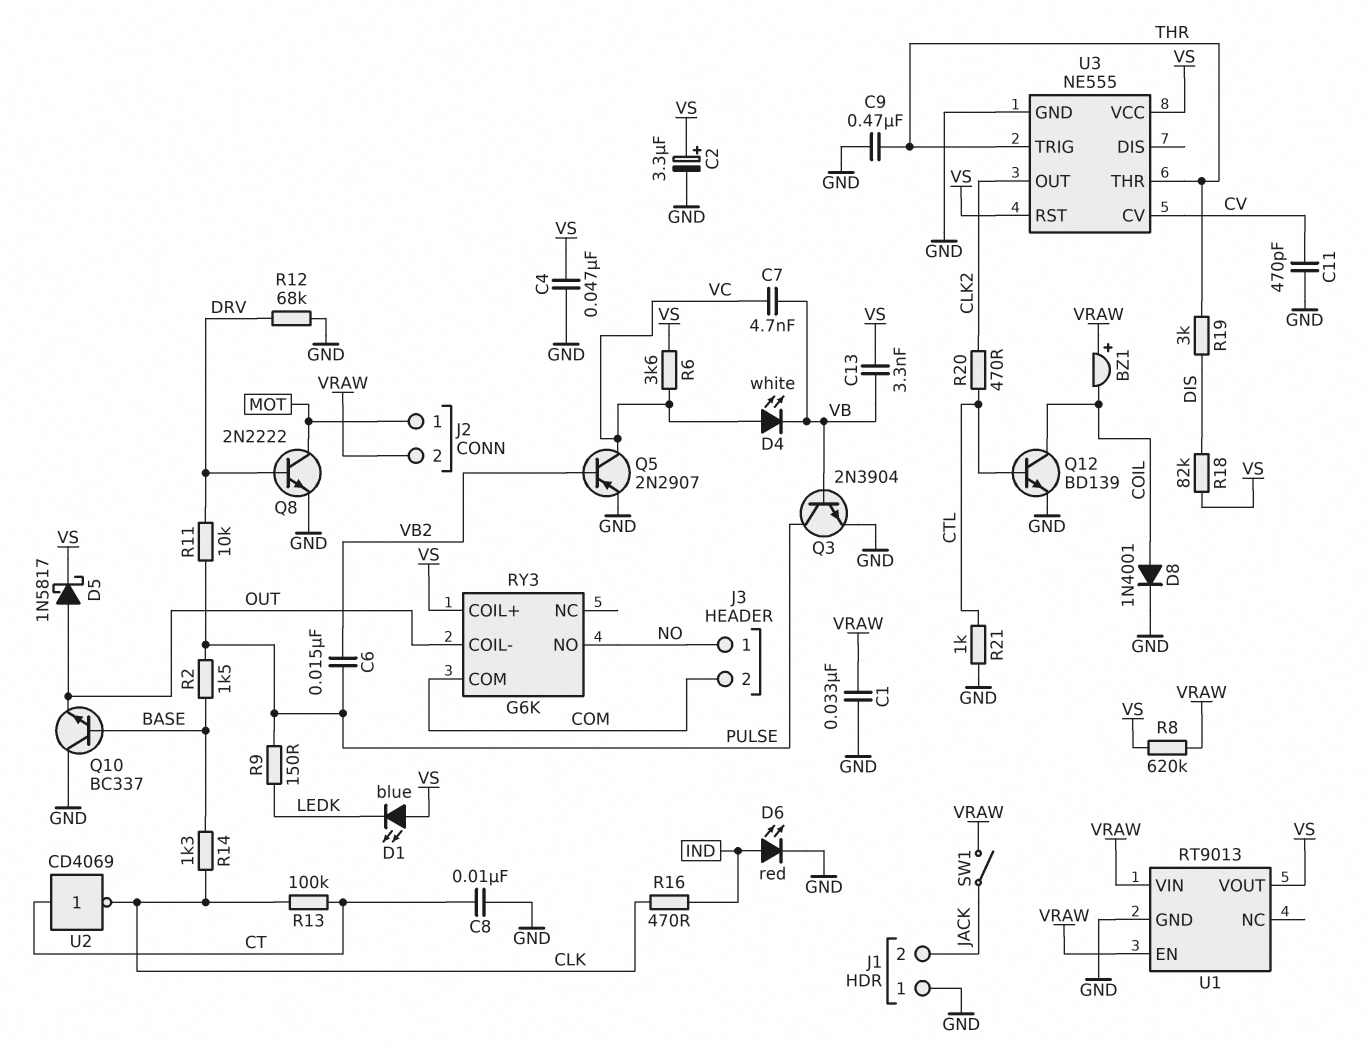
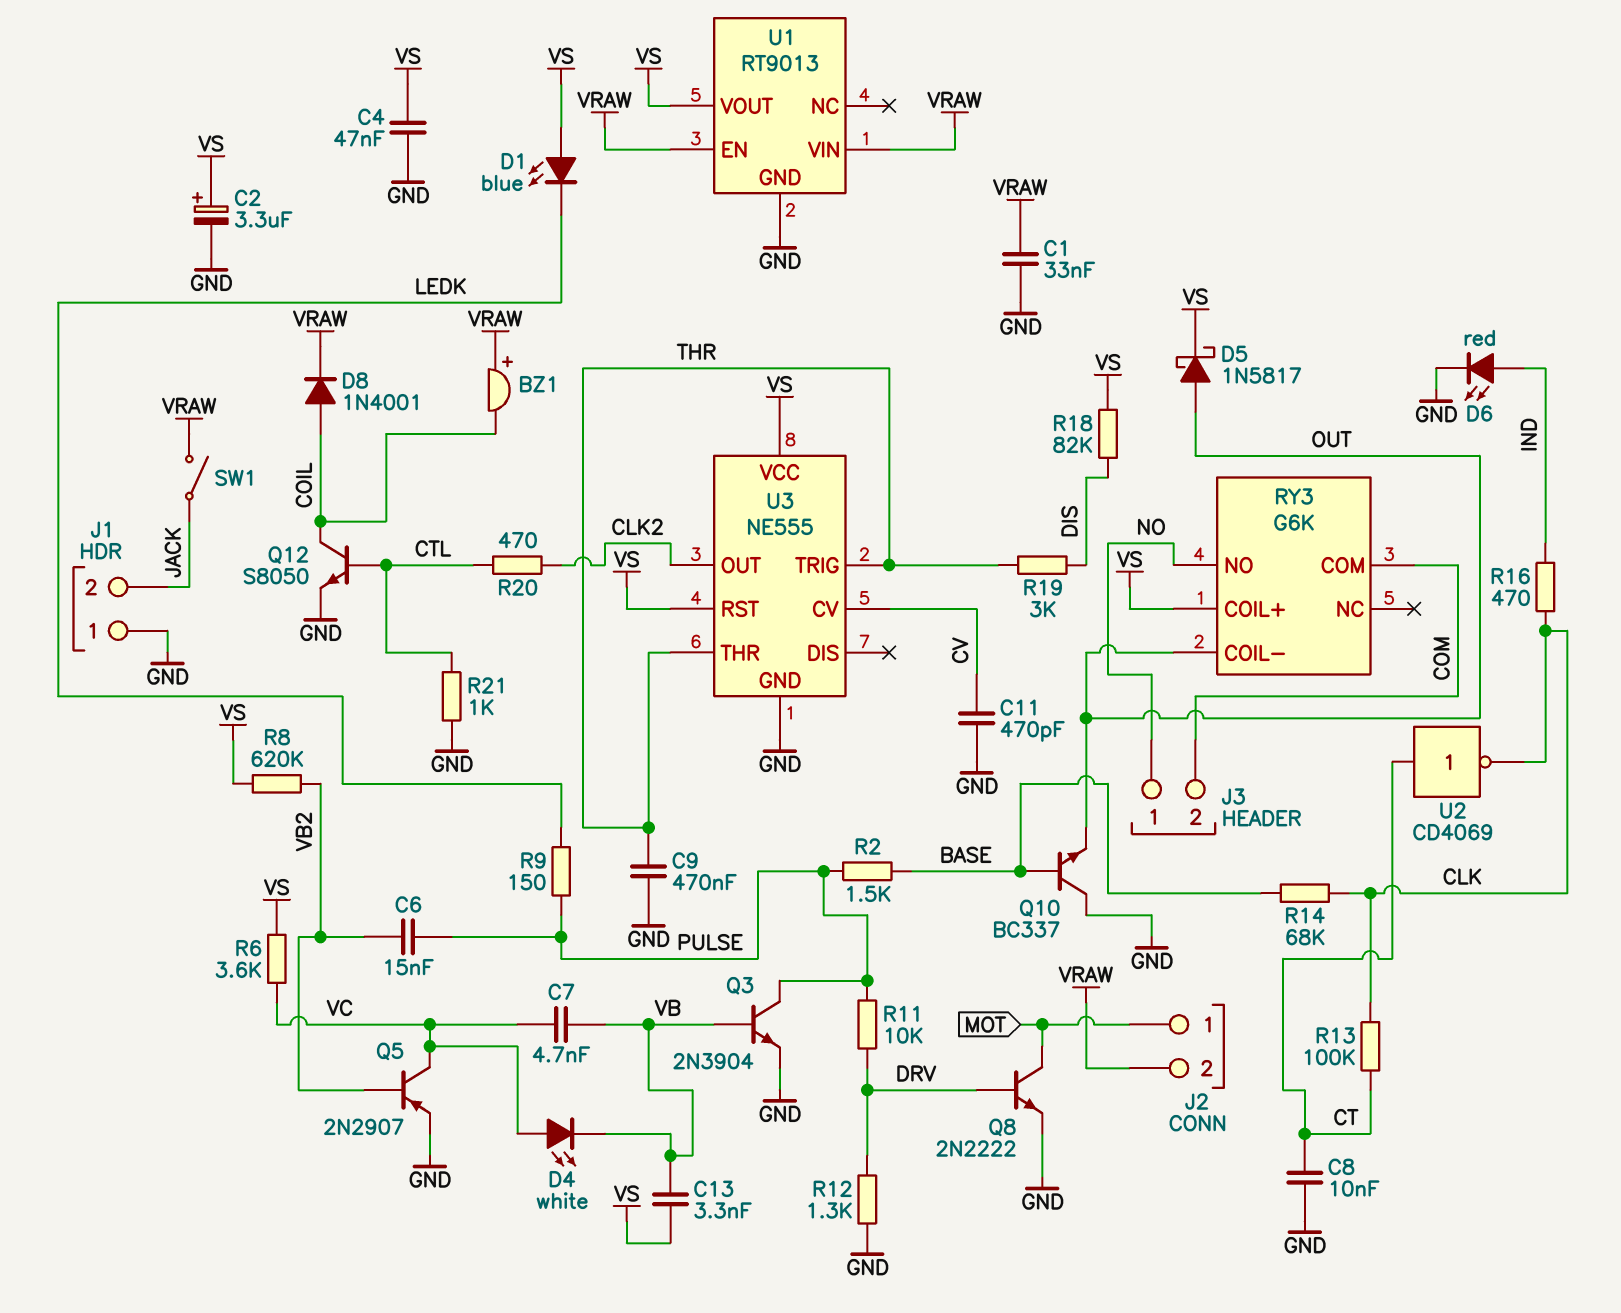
D8: diode 1N4001 (A COIL, K GND) -> diode 1N4001 (A COIL, K VRAW)
Q12: NPN BD139 (B CTL, C COIL, E GND) -> NPN S8050 (B CTL, C COIL, E GND)
R8: 620k (VRAW, VS) -> 620k (VB2, VS)
R12: 68k (DRV, GND) -> 1.3k (DRV, GND)
R14: 1.3k (BASE, CLK) -> 68k (BASE, CLK)

